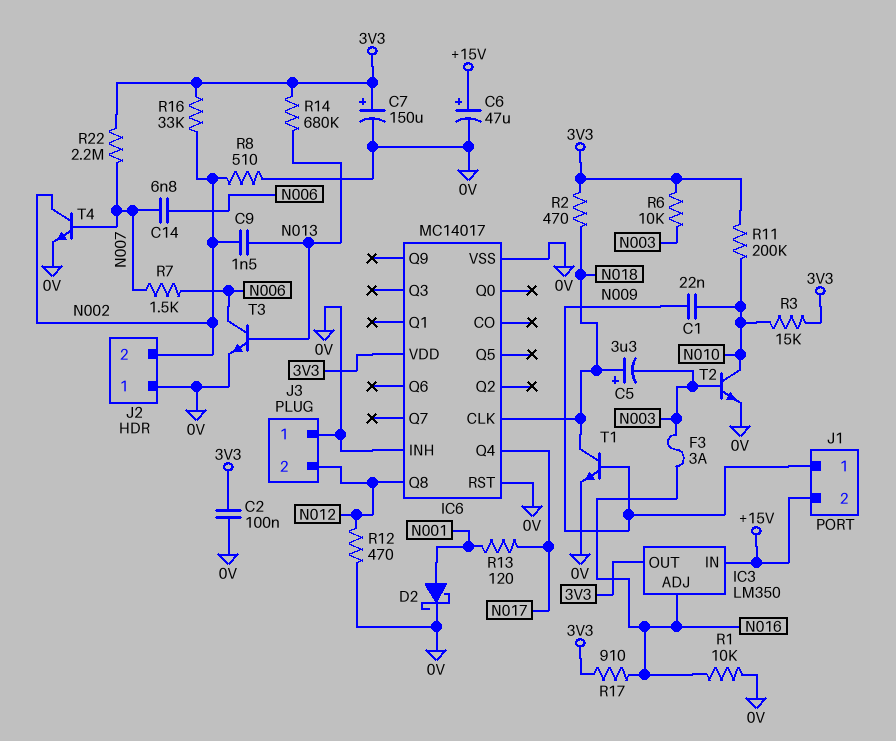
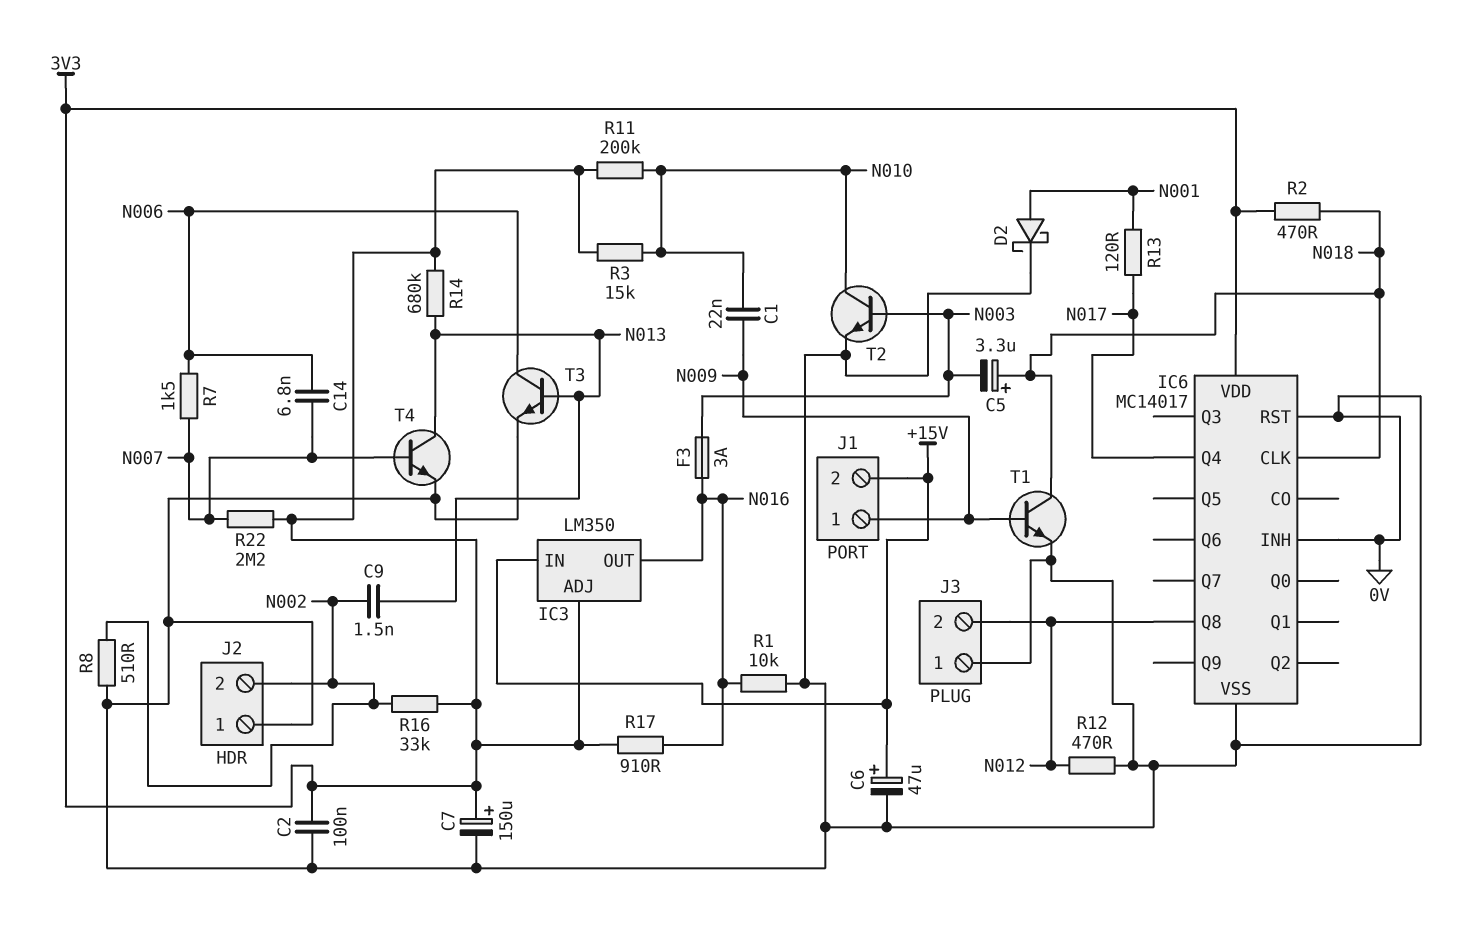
IC3 pin ADJ: N016 -> 3V3
IC3 pin OUT: 3V3 -> N016
R6: 10k (3V3, N003) -> none
T4: NPN (B N007, C N002, E 0V) -> NPN (B N007, C N013, E 0V)

